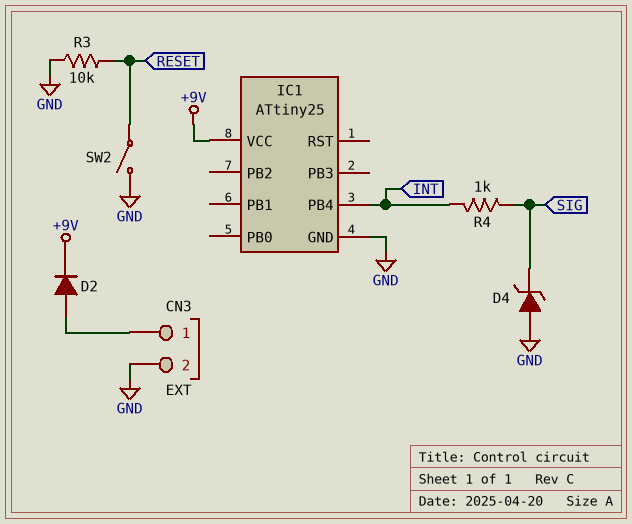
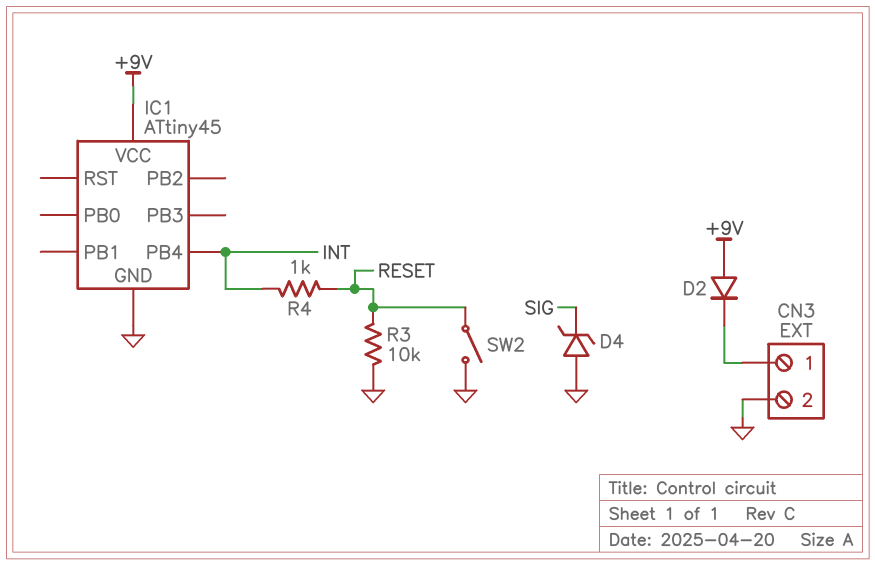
D2: diode (A CN3/1, K +9V) -> diode (A +9V, K CN3/1)
IC1: ATtiny25 -> ATtiny45
R4: 1k (INT, SIG) -> 1k (INT, RESET)

